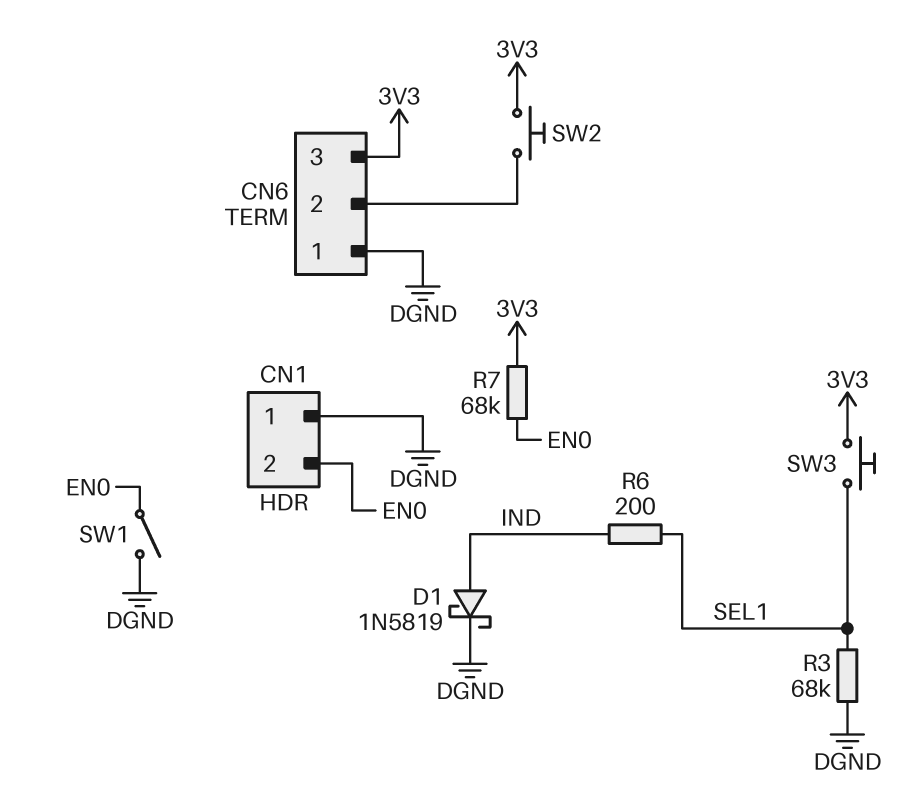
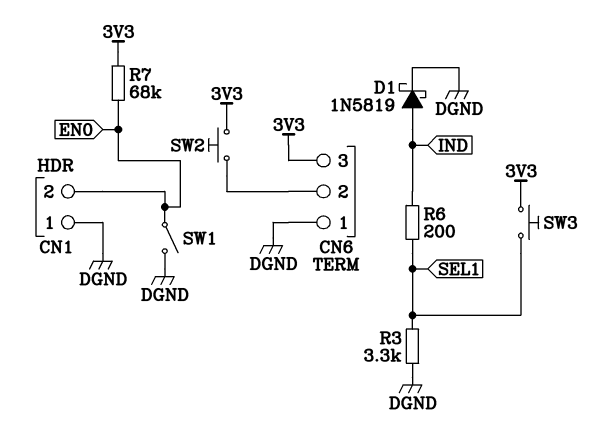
R3: 68k (DGND, SEL1) -> 3.3k (DGND, SEL1)

